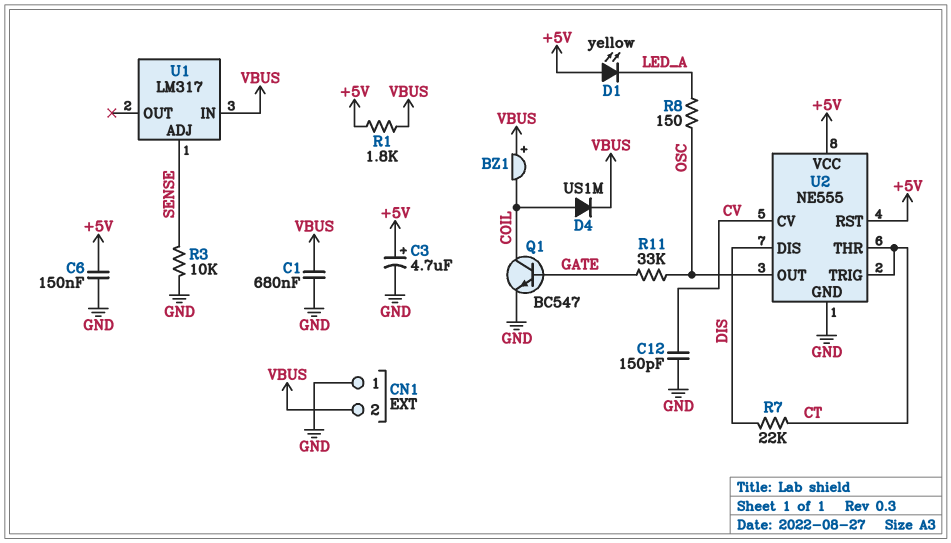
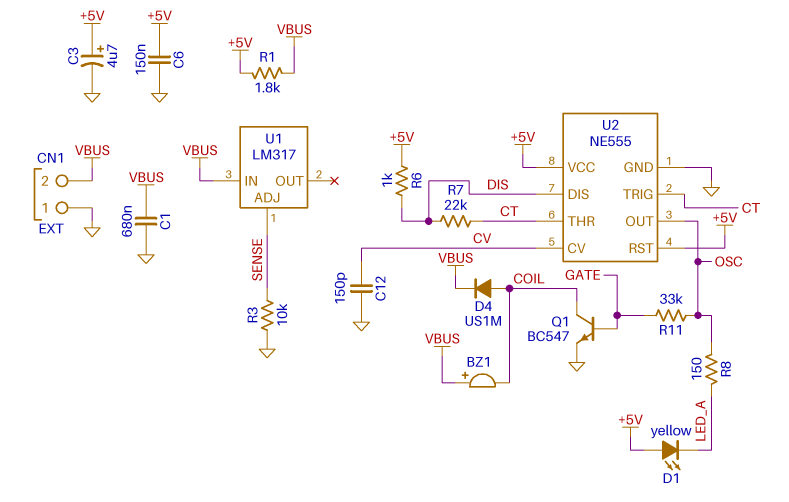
R6: none -> 1k (+5V, DIS)

